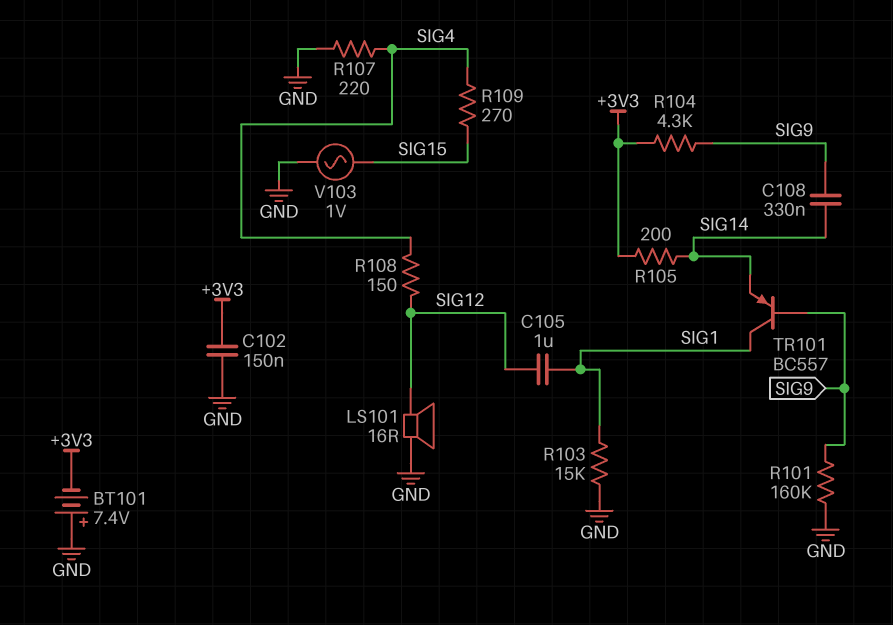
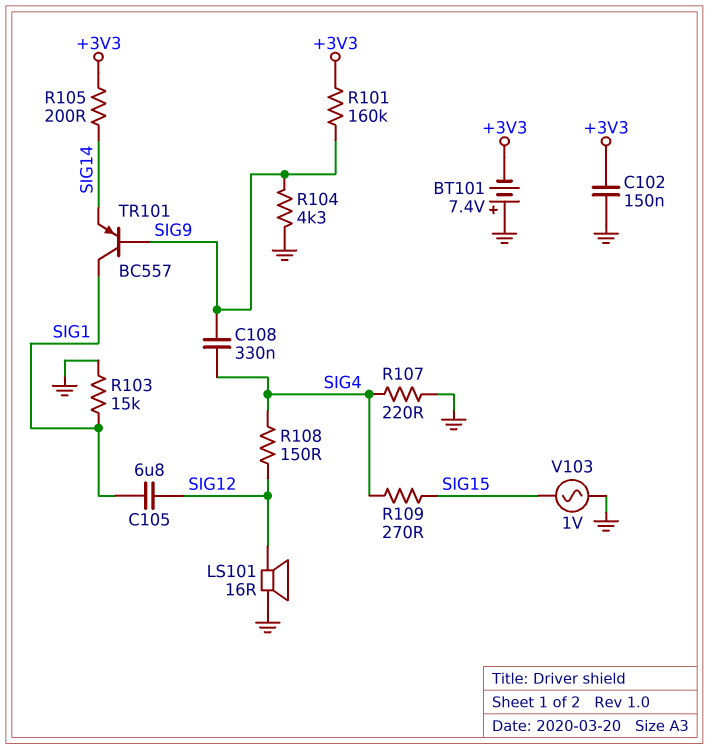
C105: 1uF (SIG1, SIG12) -> 6.8uF (SIG1, SIG12)
C108: 330nF (SIG9, SIG14) -> 330nF (SIG4, SIG9)
R101: 160k (GND, SIG9) -> 160k (+3V3, SIG9)
R104: 4.3k (+3V3, SIG9) -> 4.3k (GND, SIG9)

